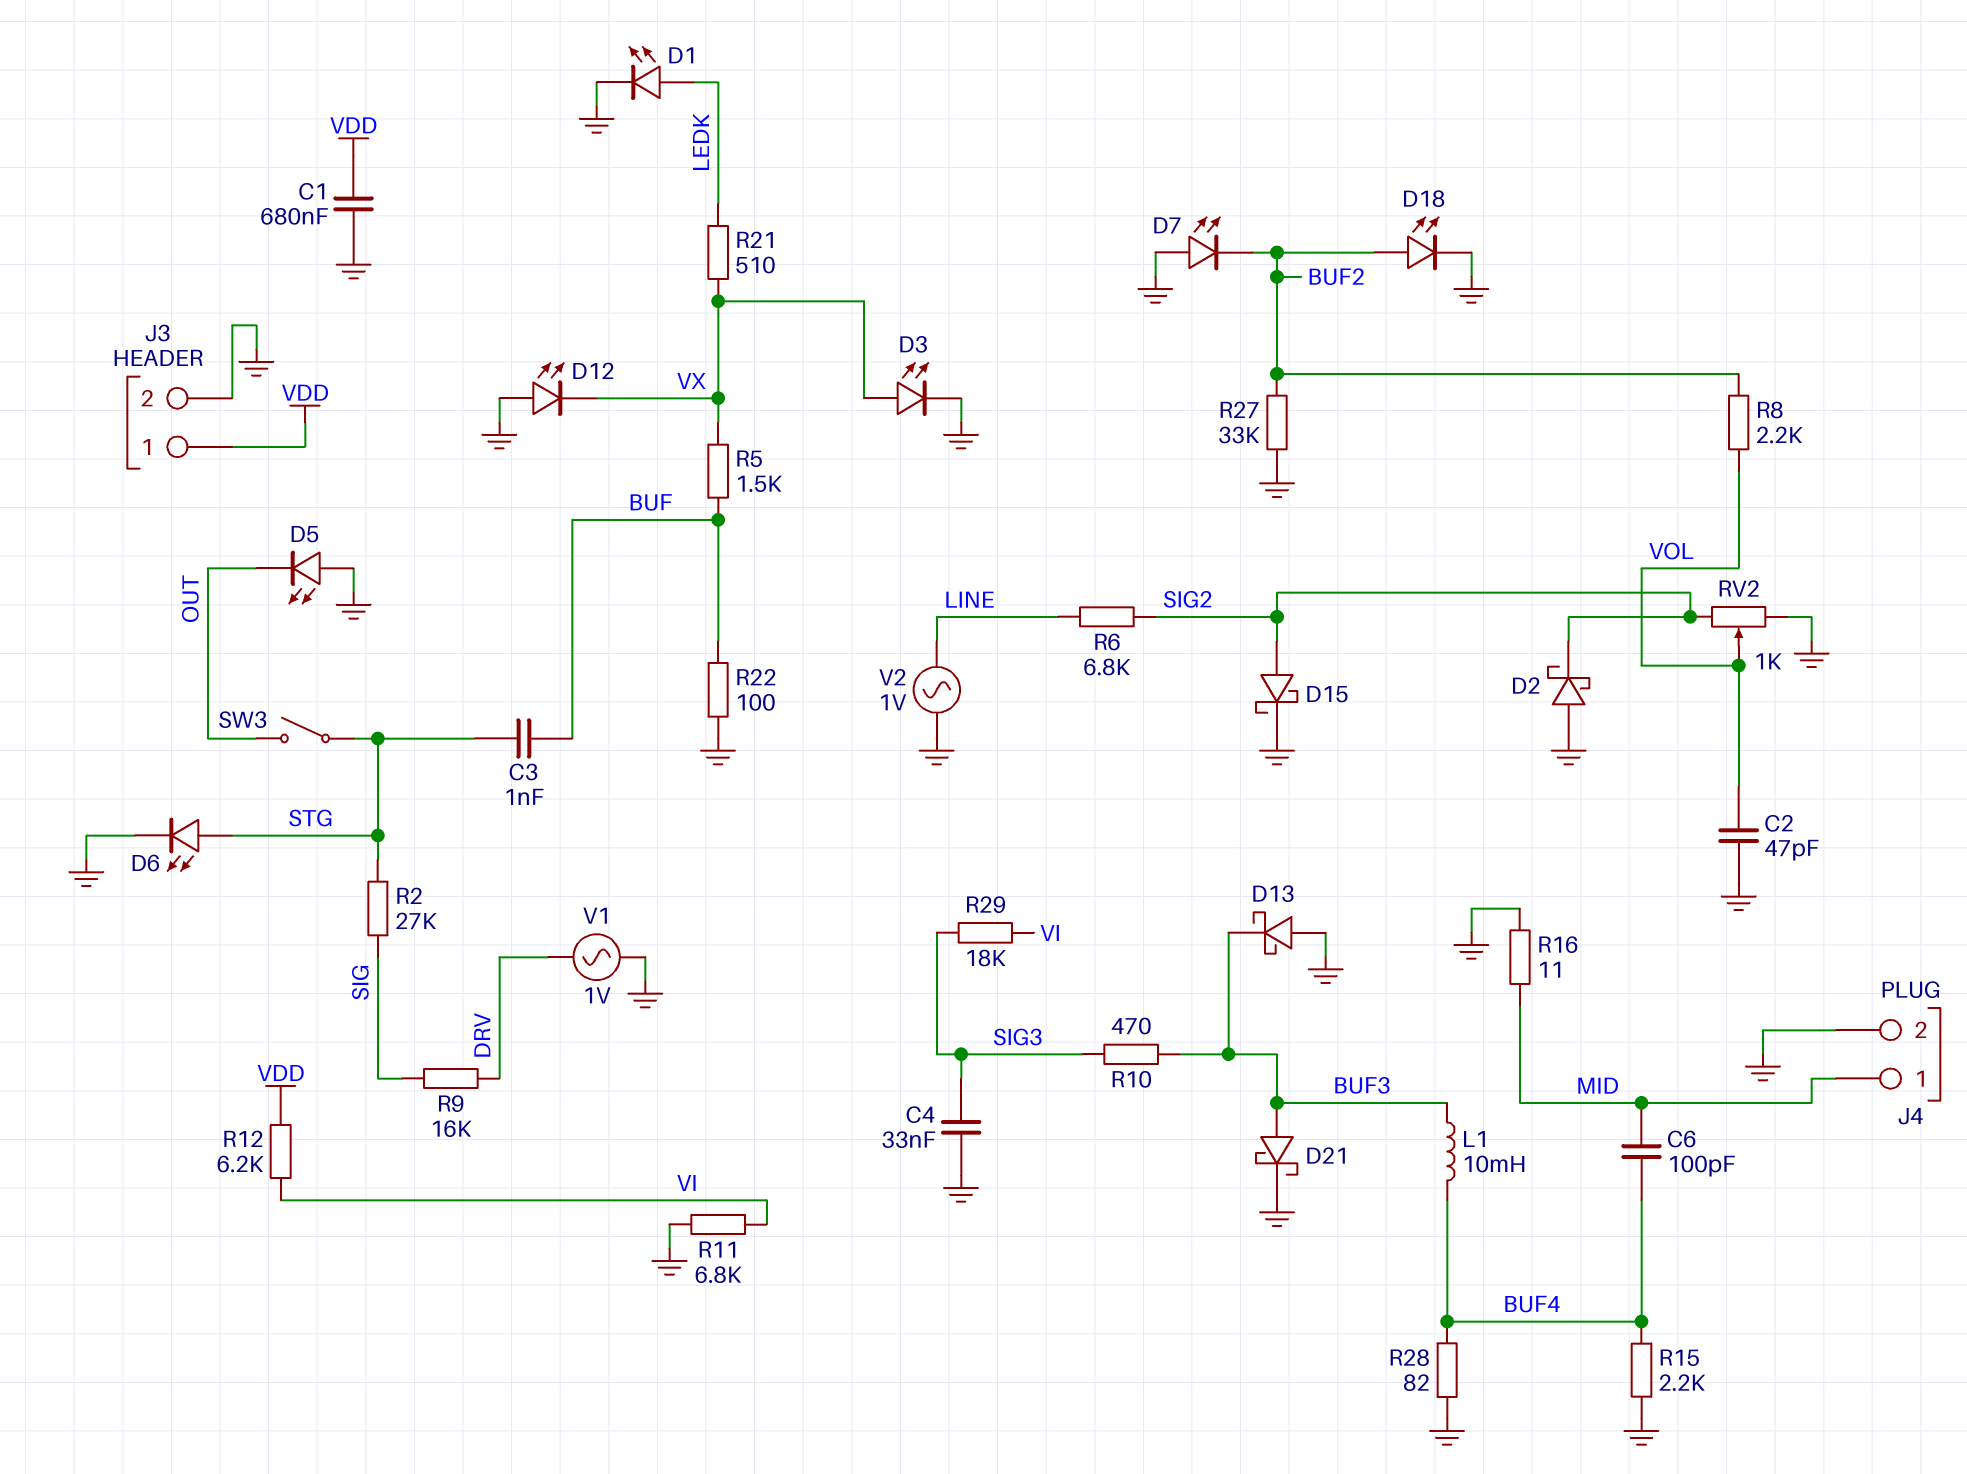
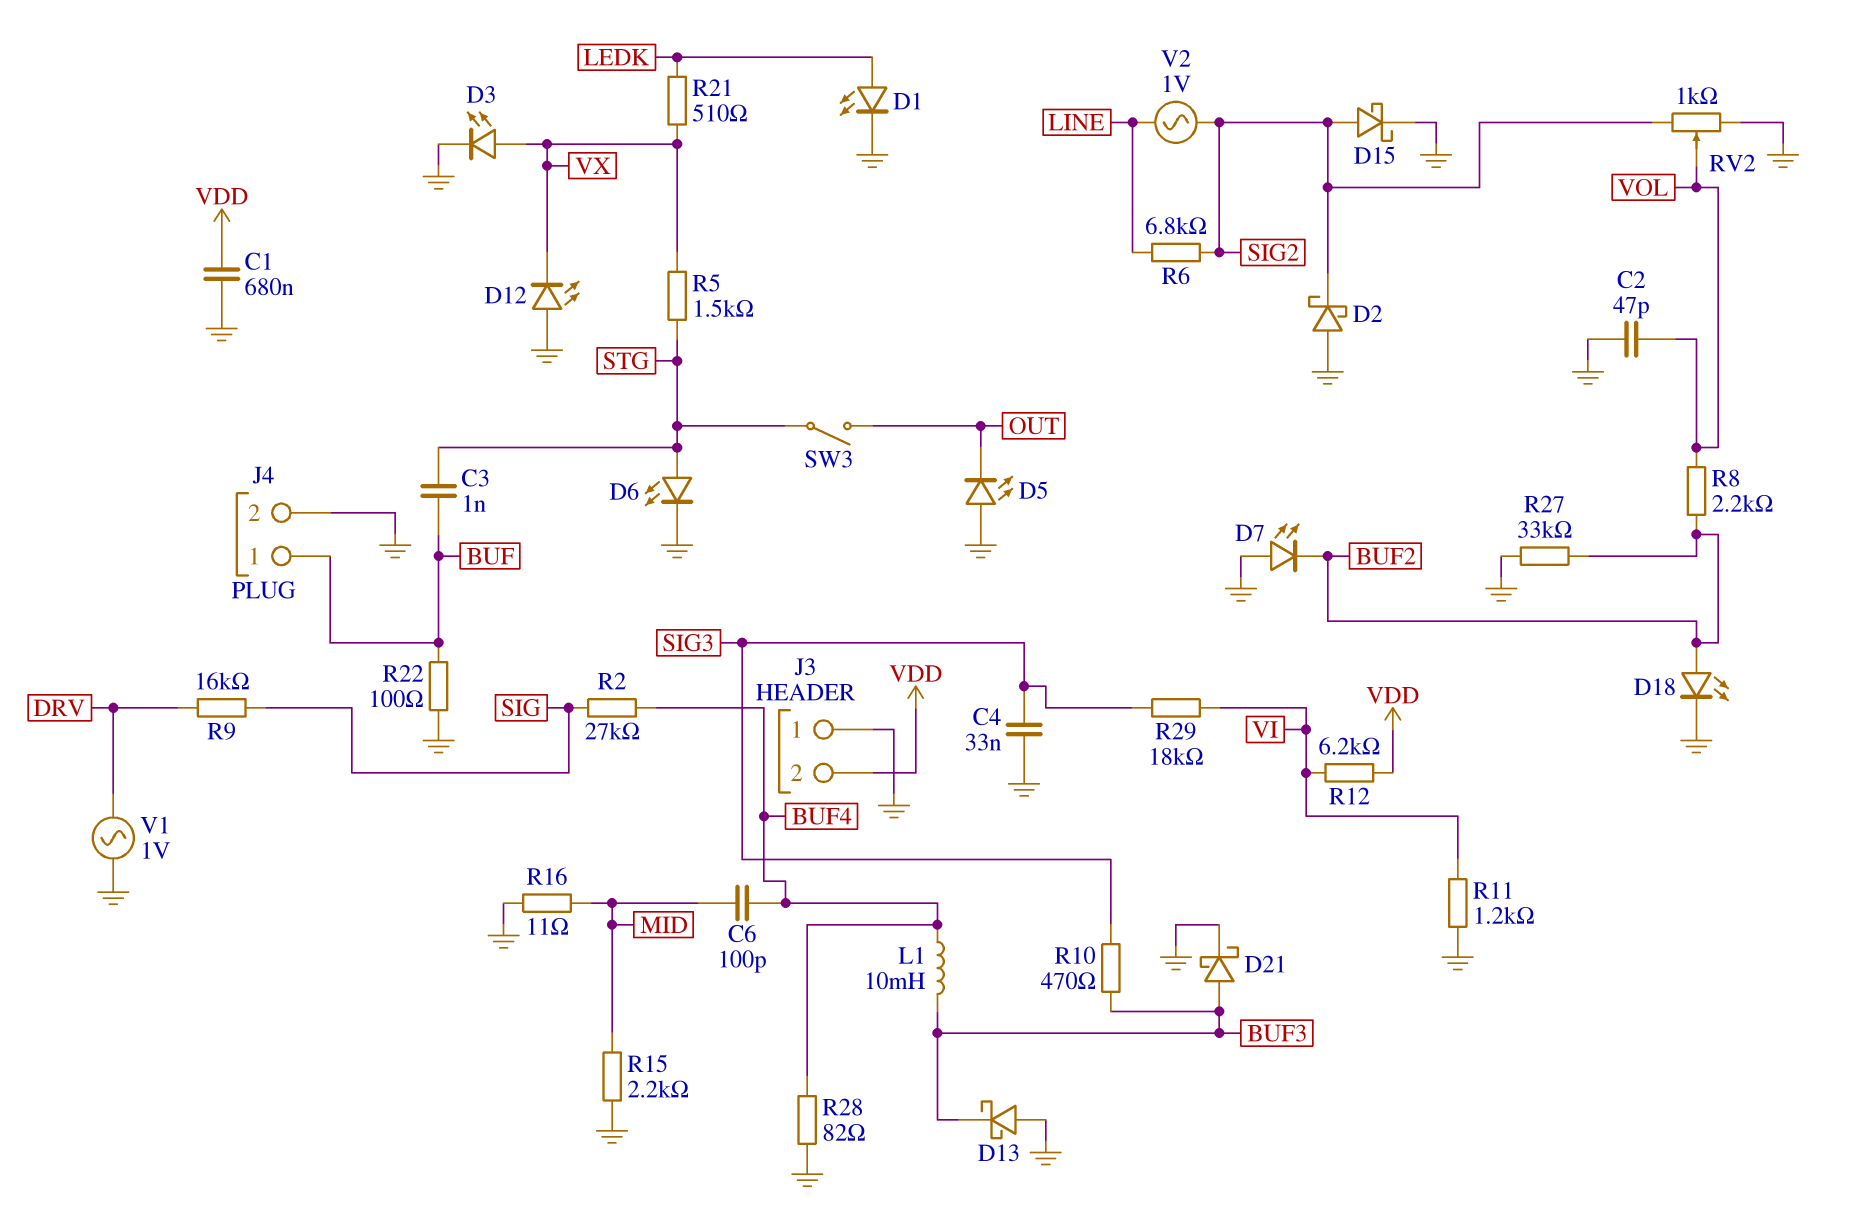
J3 pin 1: VDD -> GND
J3 pin 2: GND -> VDD
J4 pin 1: MID -> BUF
R2: 27k (SIG, STG) -> 27k (BUF4, SIG)
R5: 1.5k (BUF, VX) -> 1.5k (STG, VX)
R11: 6.8k (GND, VI) -> 1.2k (GND, VI)
R15: 2.2k (BUF4, GND) -> 2.2k (GND, MID)
V2: AC 1V (GND, LINE) -> AC 1V (LINE, SIG2)

